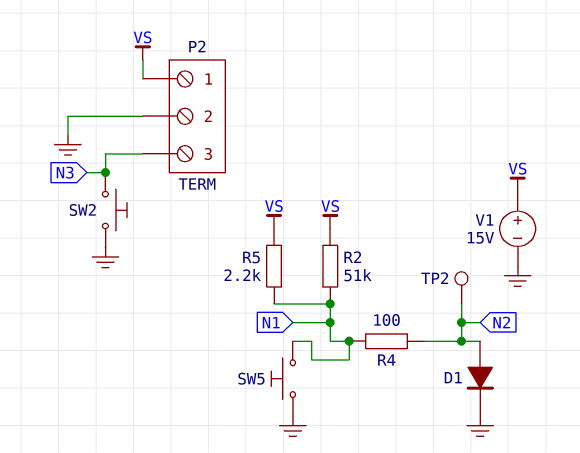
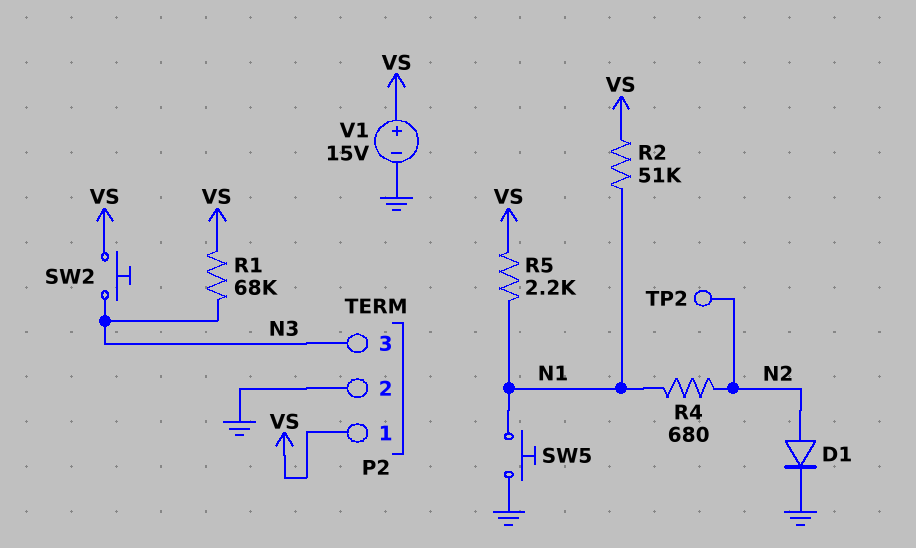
R1: none -> 68k (N3, VS)
R4: 100 (N1, N2) -> 680 (N1, N2)
SW2: button (GND, N3) -> button (N3, VS)

